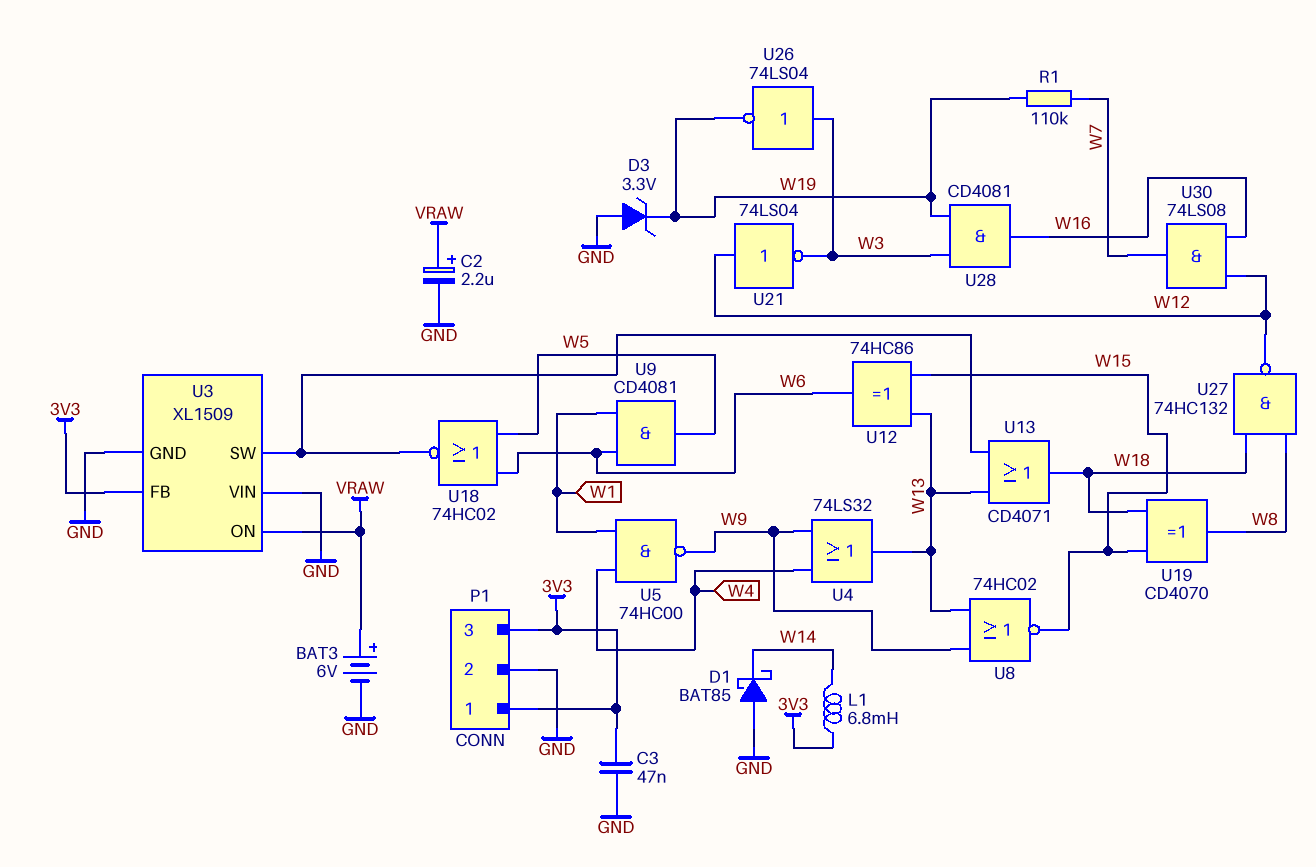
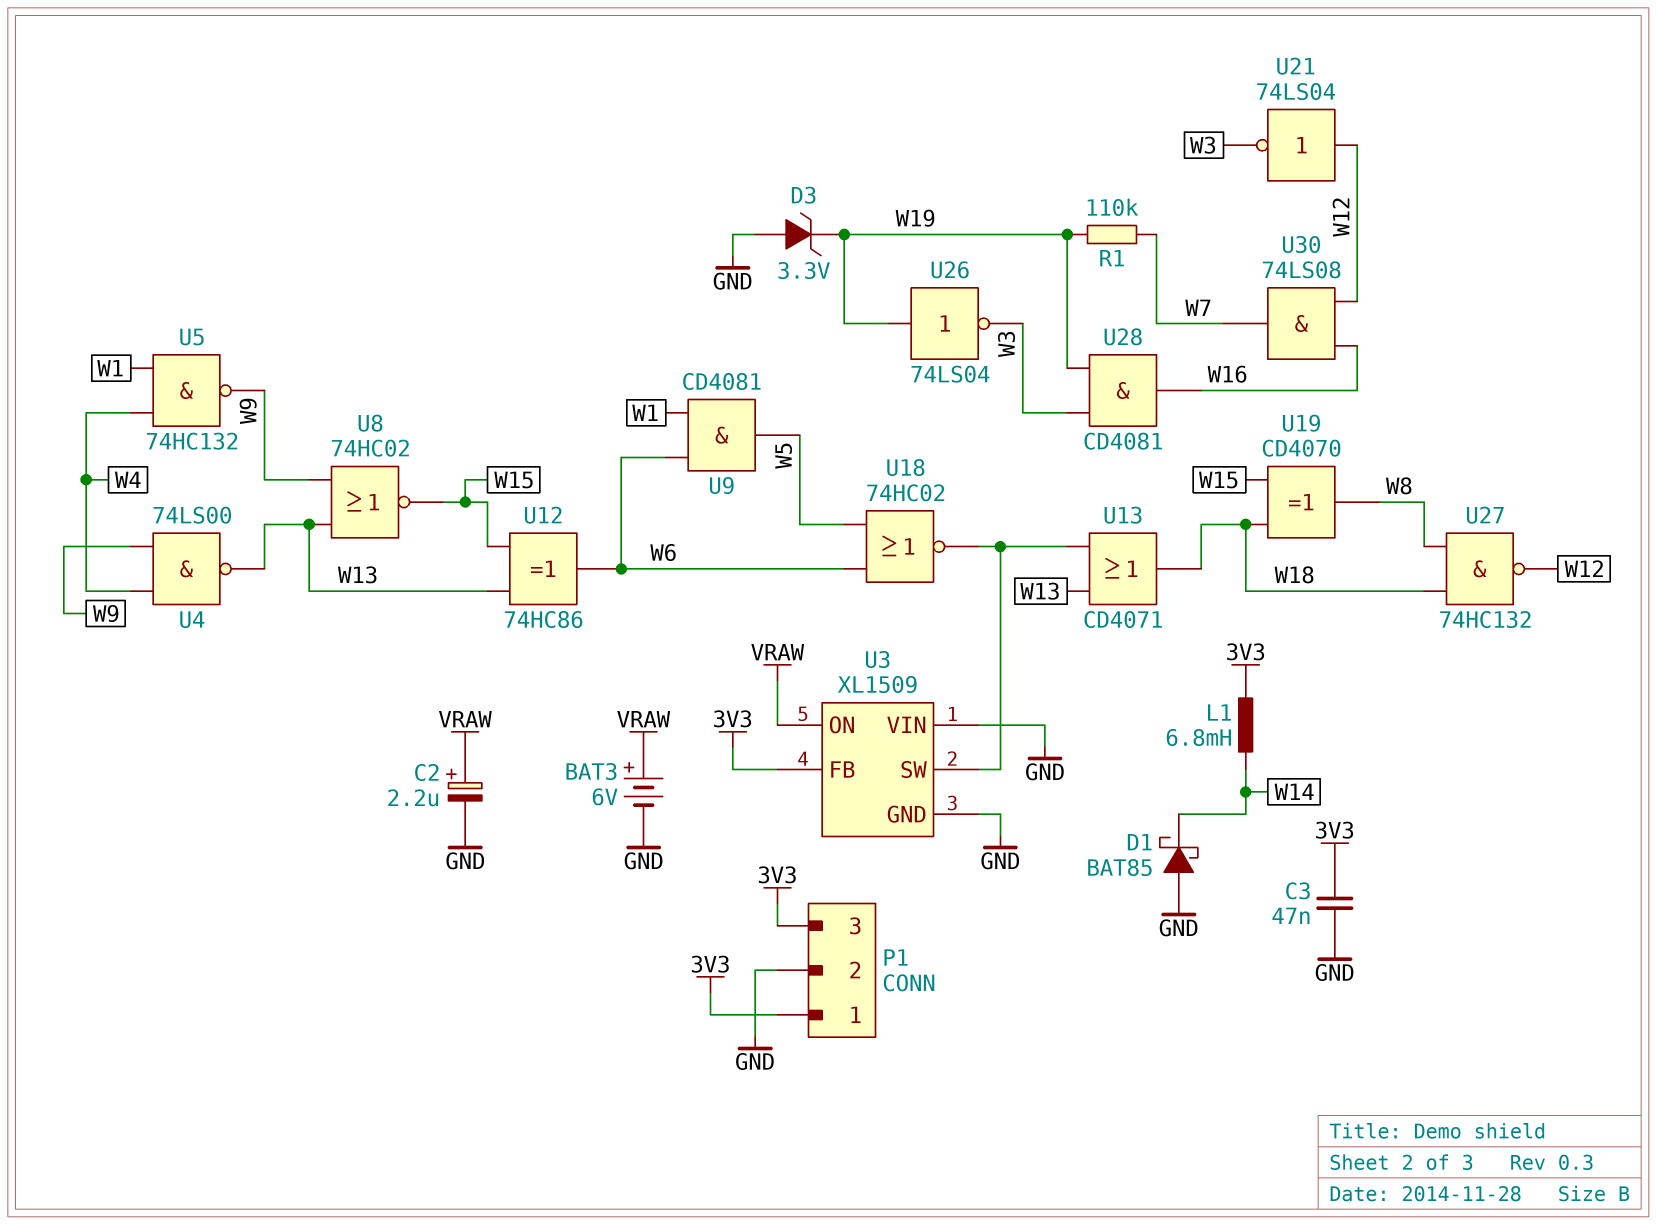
U4: OR 74LS32 (in W4, in W9, out W13) -> NAND 74LS00 (in W4, in W9, out W13)
U5: NAND 74HC00 (in W1, in W4, out W9) -> NAND 74HC132 (in W1, in W4, out W9)
U26: NOT 74LS04 (in W3, out W19) -> NOT 74LS04 (in W19, out W3)

